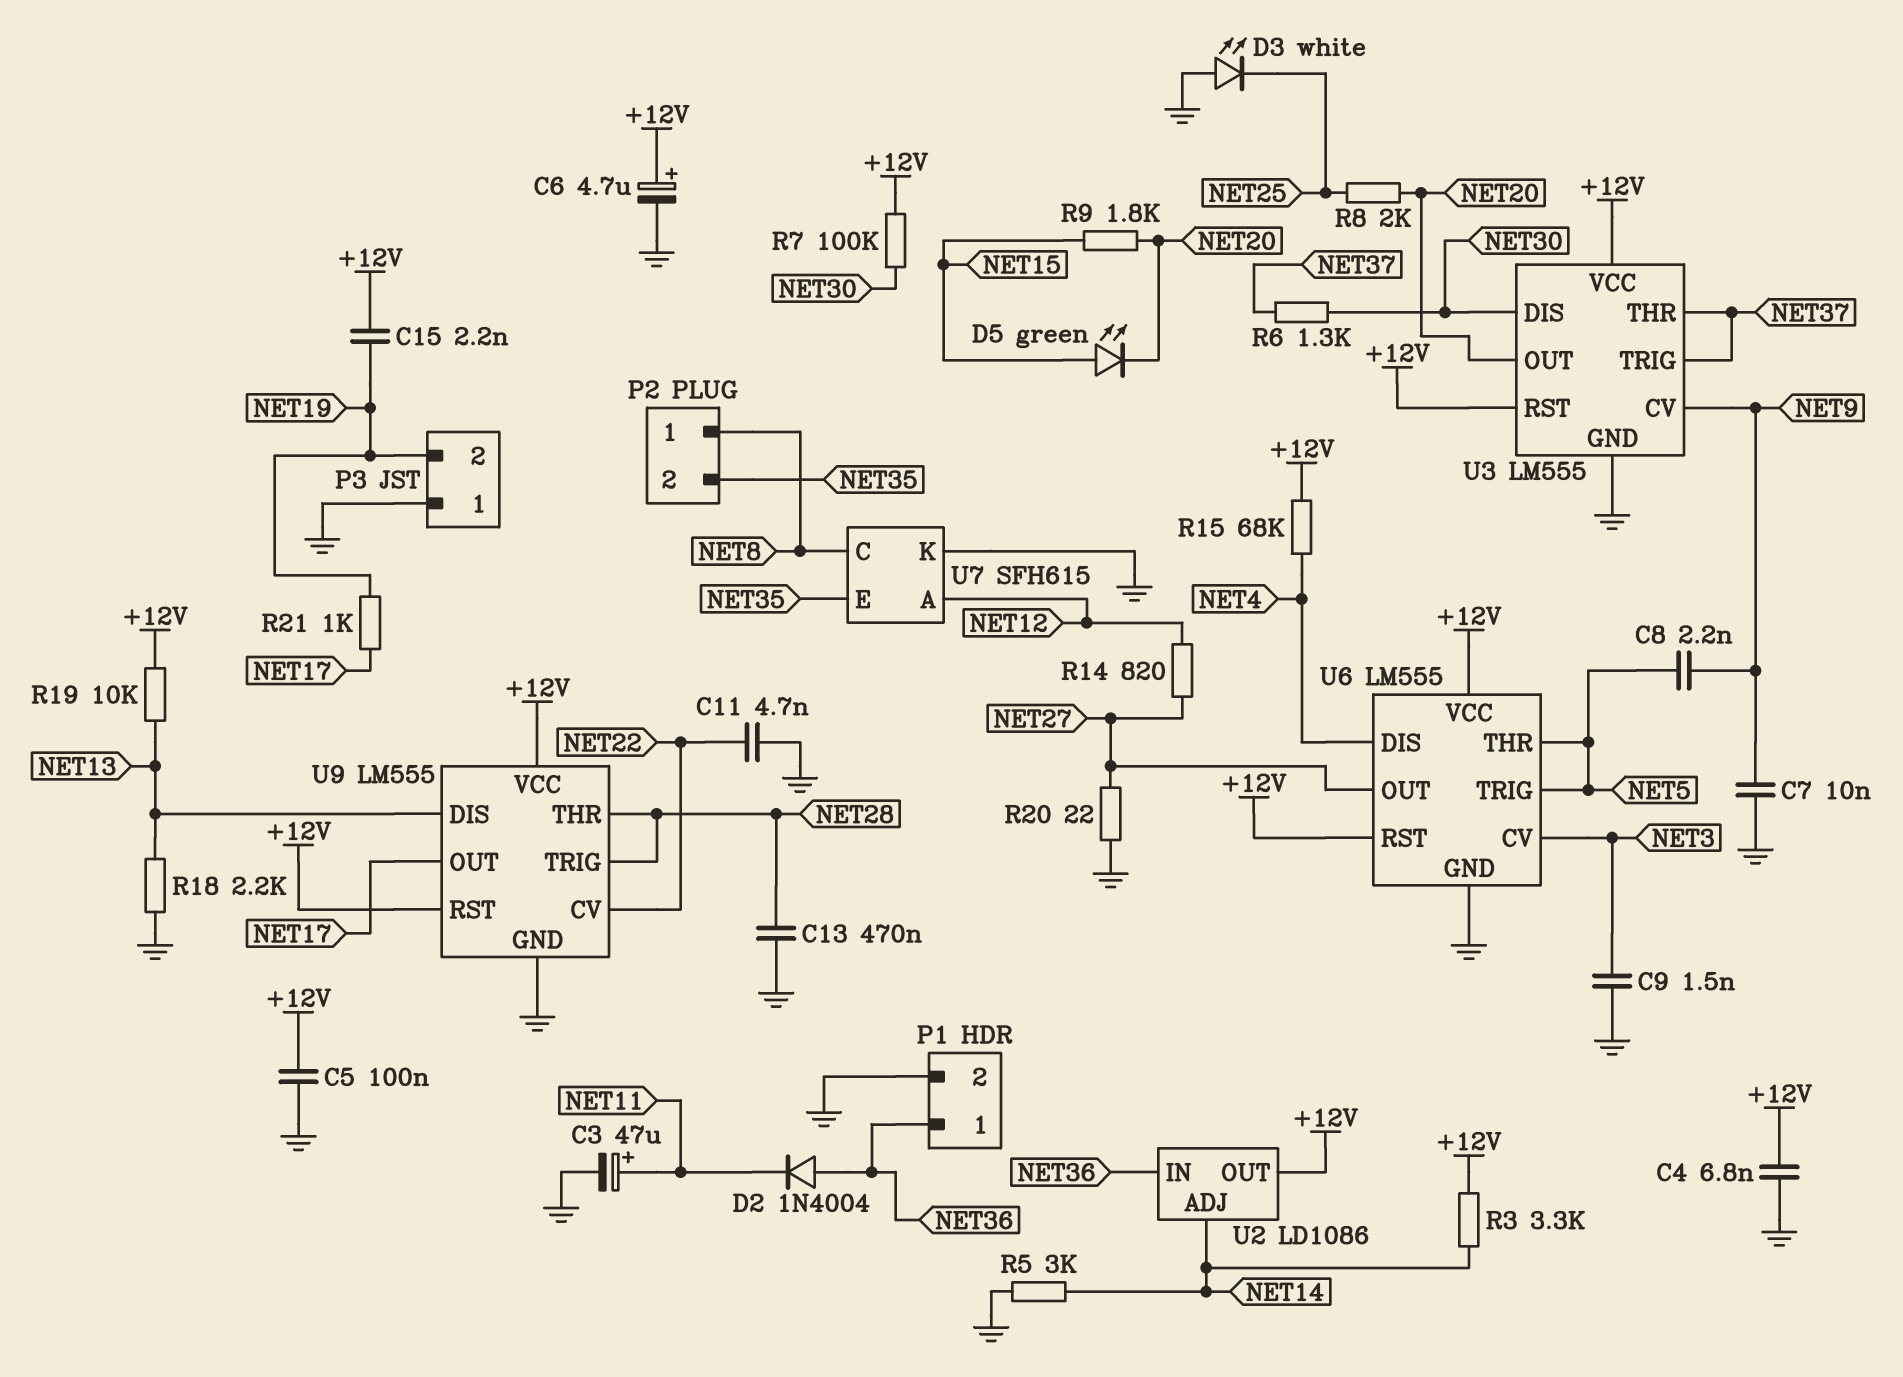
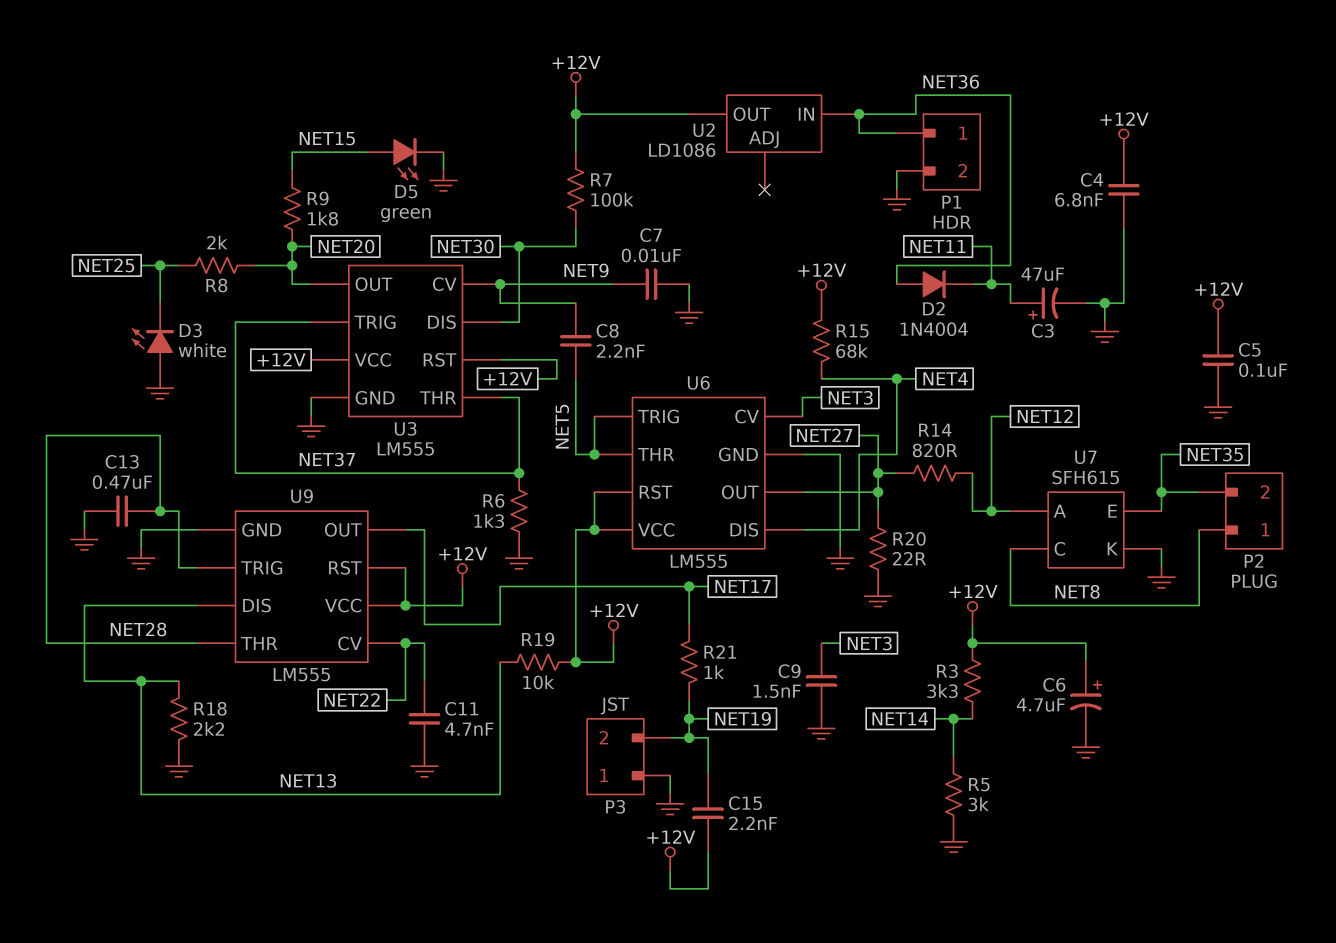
D5: LED green (A NET15, K NET20) -> LED green (A NET15, K GND)
R6: 1.3k (NET30, NET37) -> 1.3k (GND, NET37)
U2 pin ADJ: NET14 -> none

